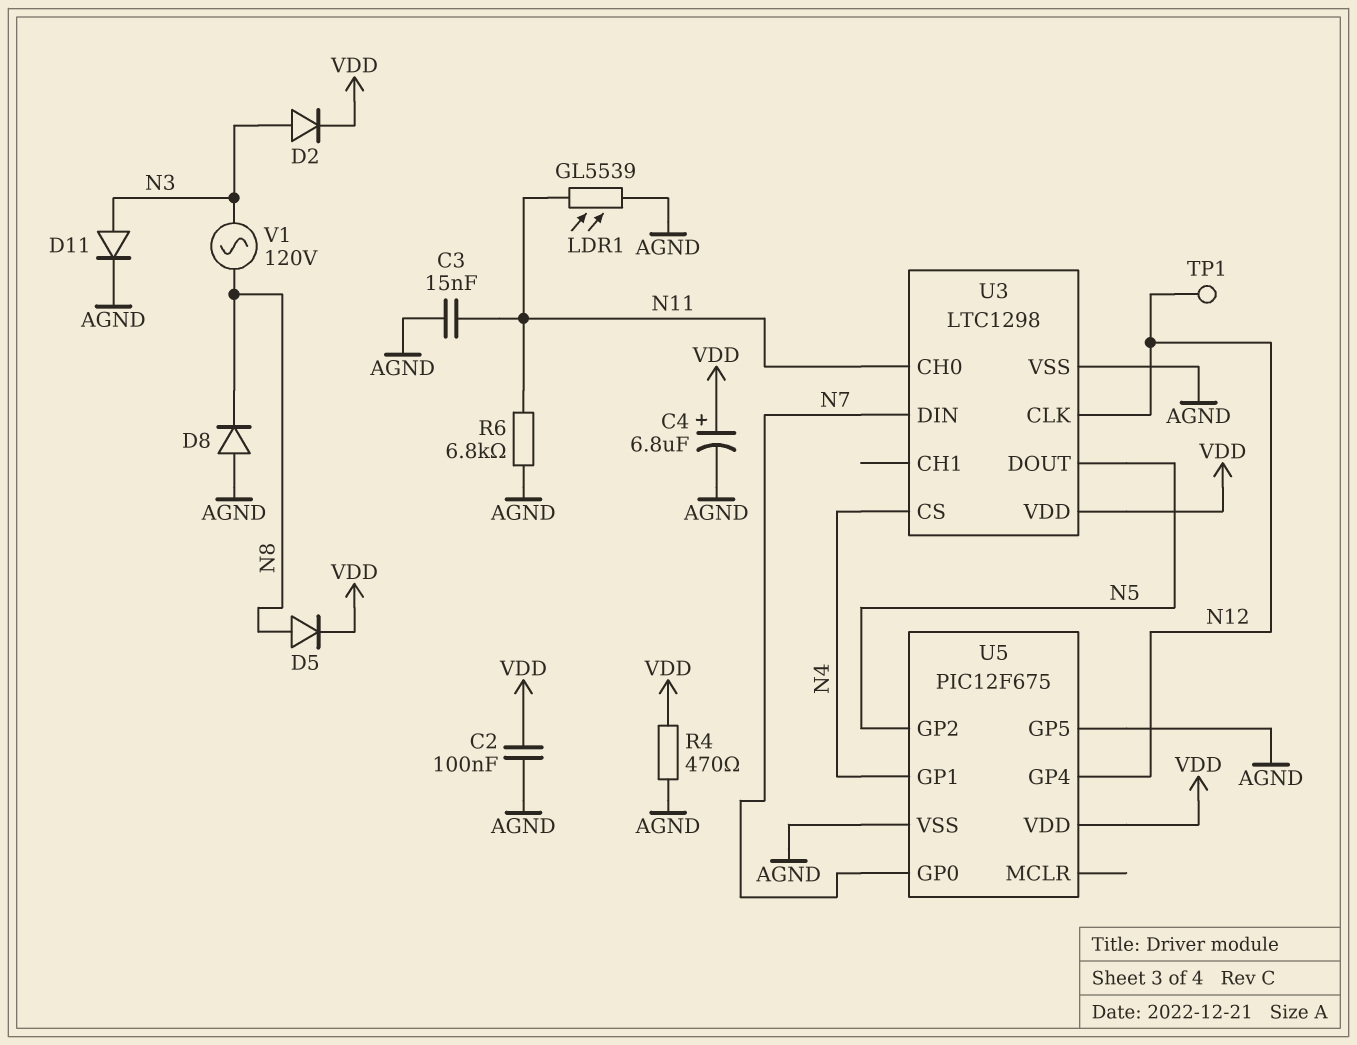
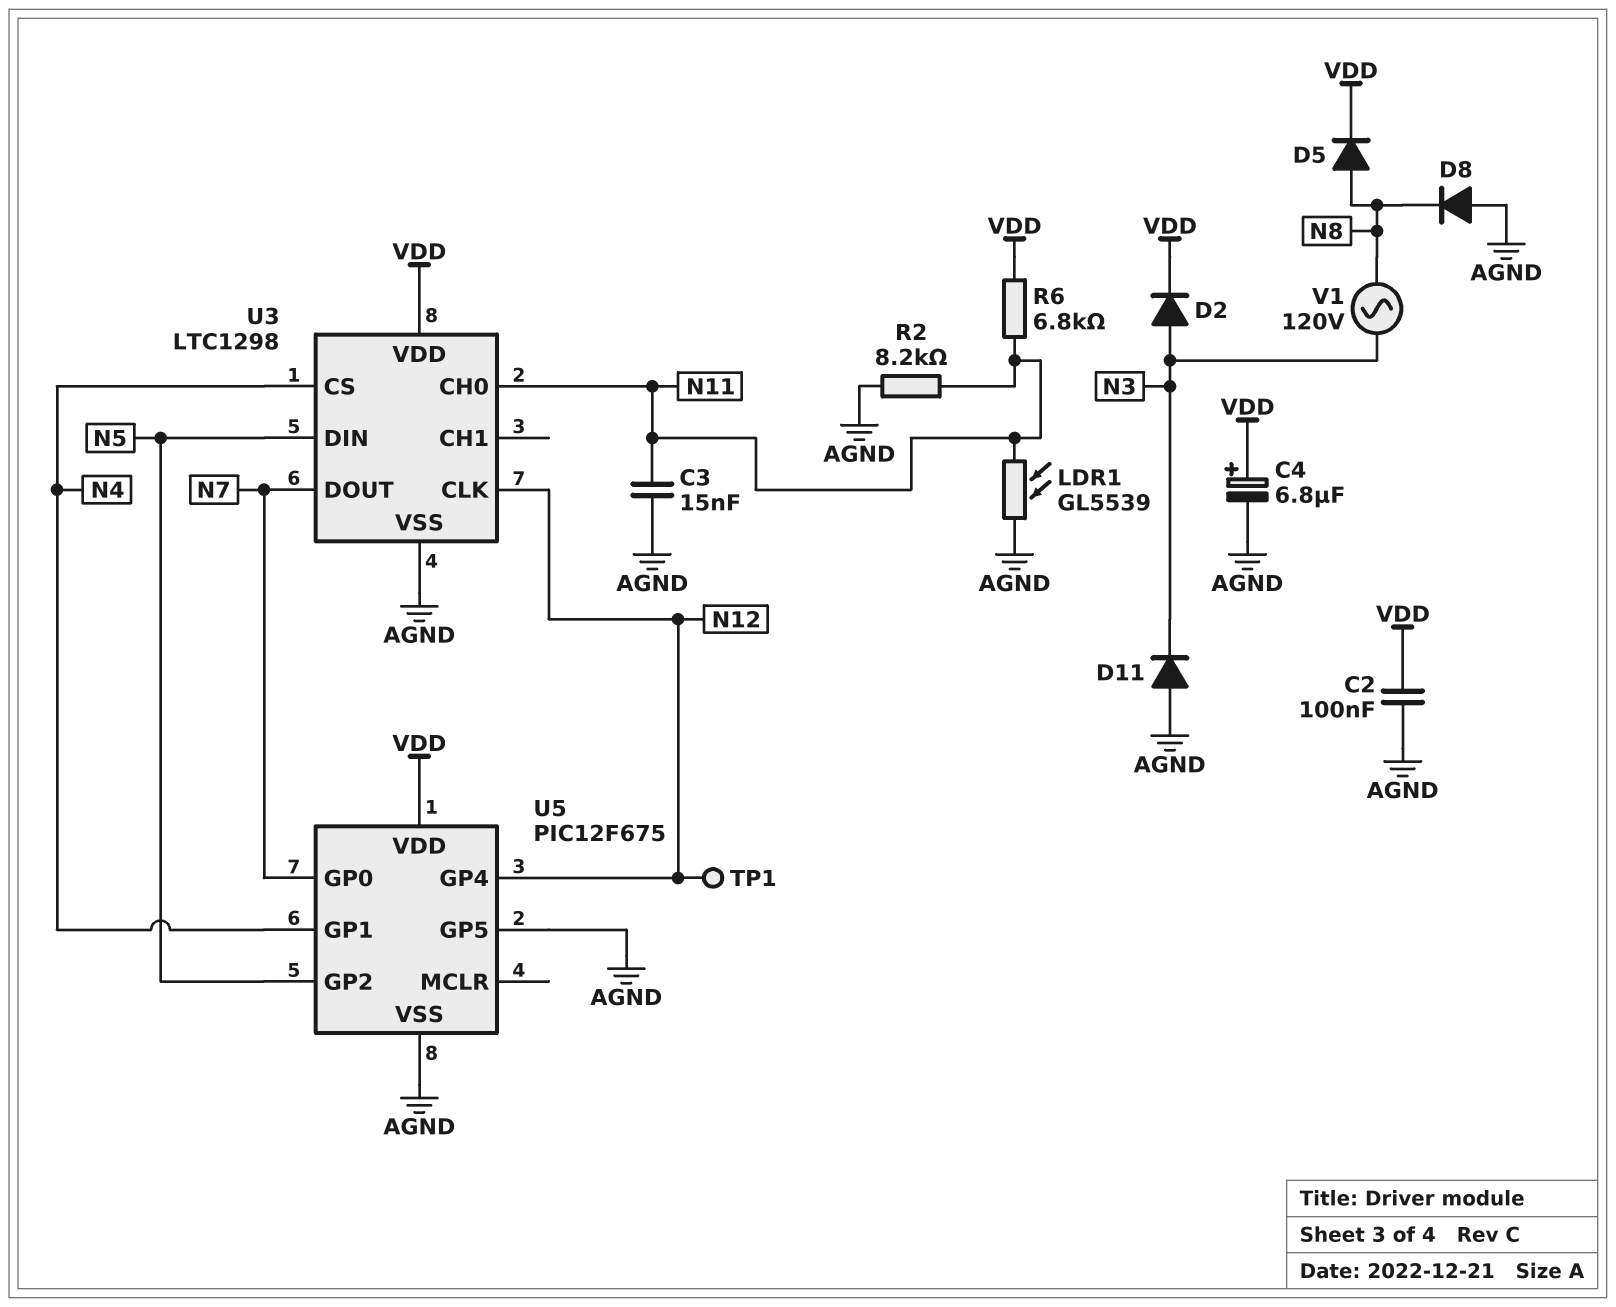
D11: diode (A N3, K AGND) -> diode (A AGND, K N3)
R2: none -> 8.2k (AGND, N11)
R4: 470 (AGND, VDD) -> none
R6: 6.8k (AGND, N11) -> 6.8k (N11, VDD)
U3 pin DIN: N7 -> N5
U3 pin DOUT: N5 -> N7

